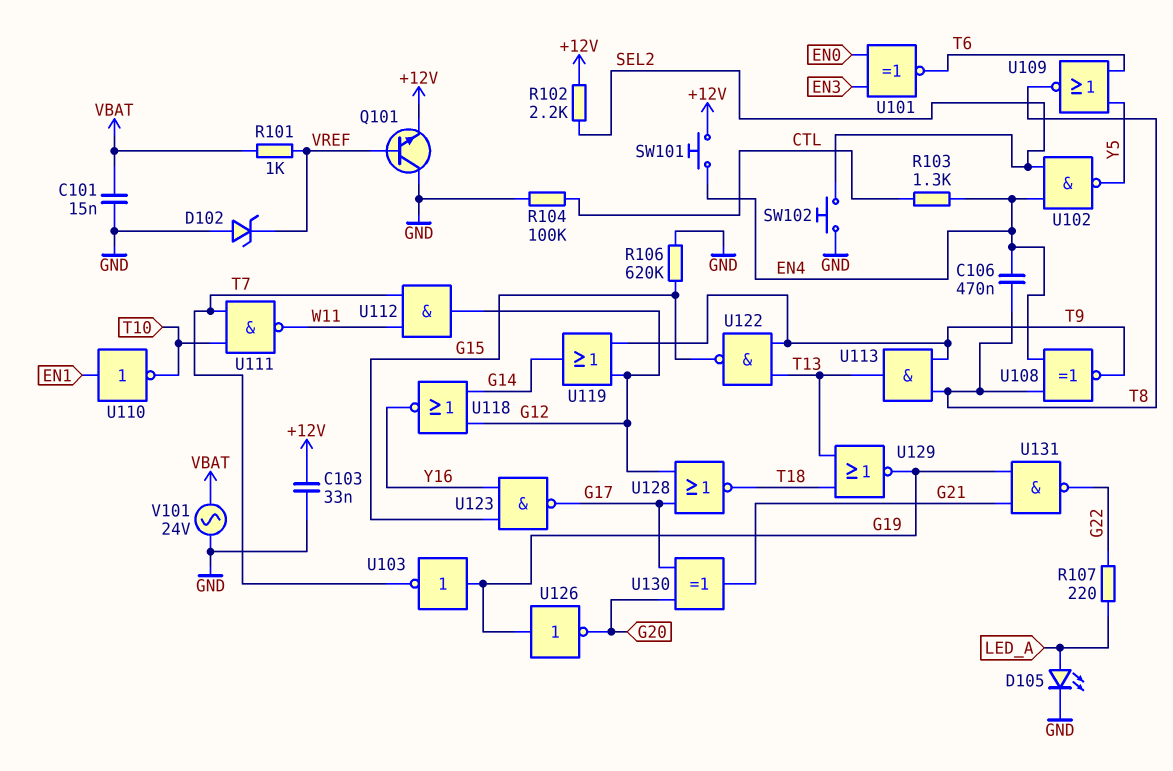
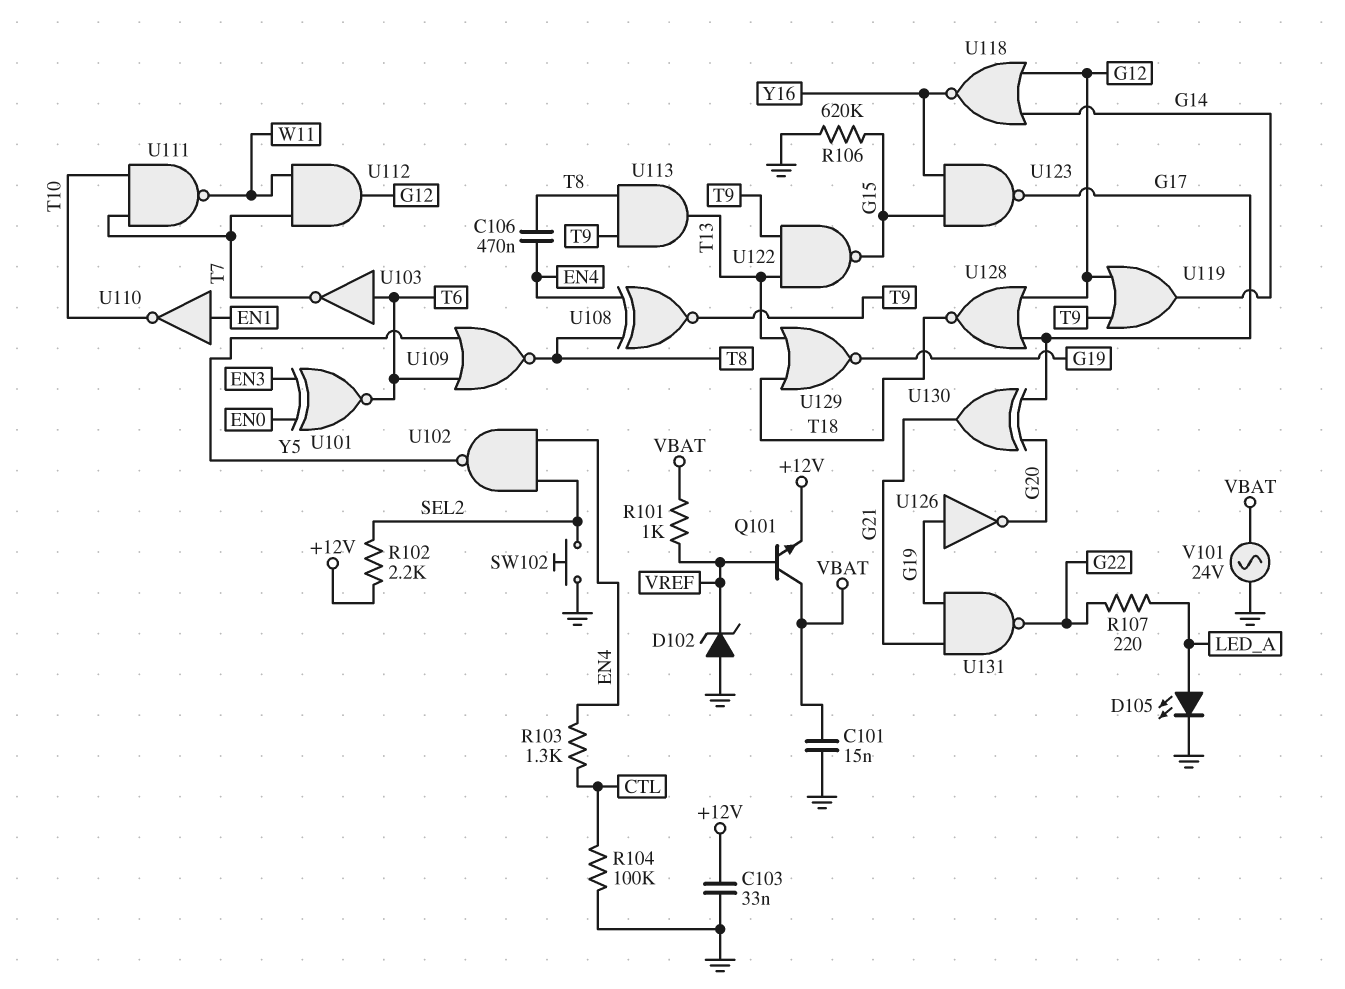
Q101: NPN (B VREF, C GND, E +12V) -> NPN (B VREF, C VBAT, E +12V)
SW101: button (+12V, EN4) -> none
U103: NOT (in G19, out T7) -> NOT (in T6, out T7)

